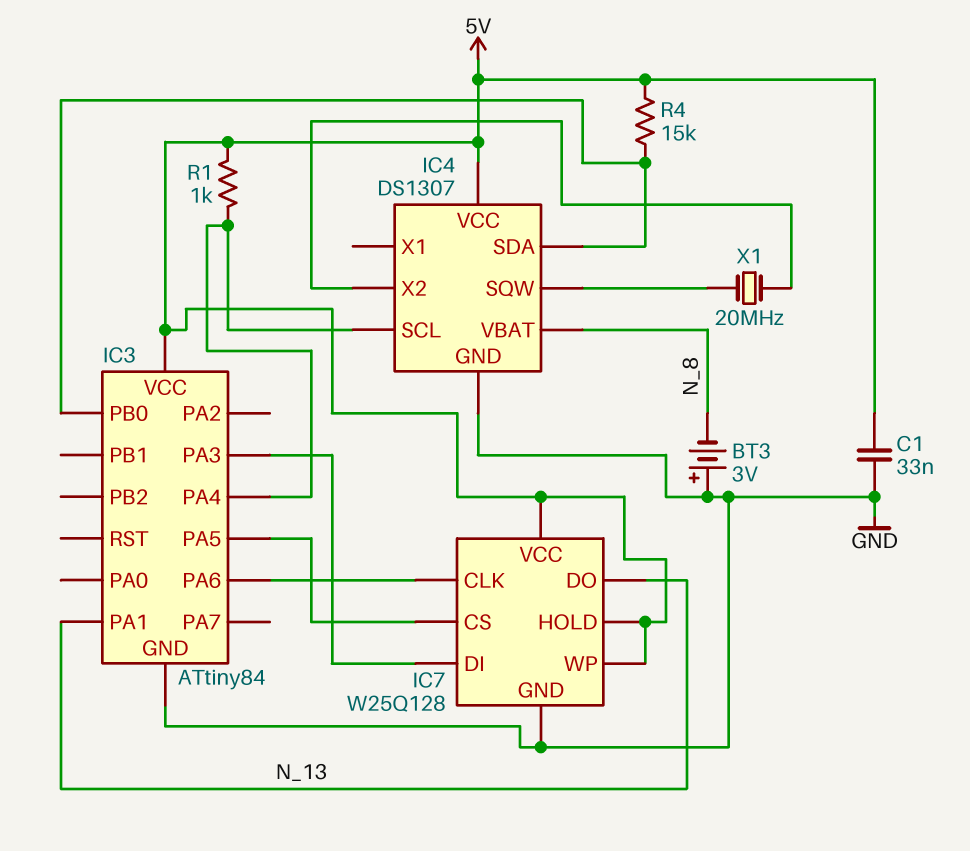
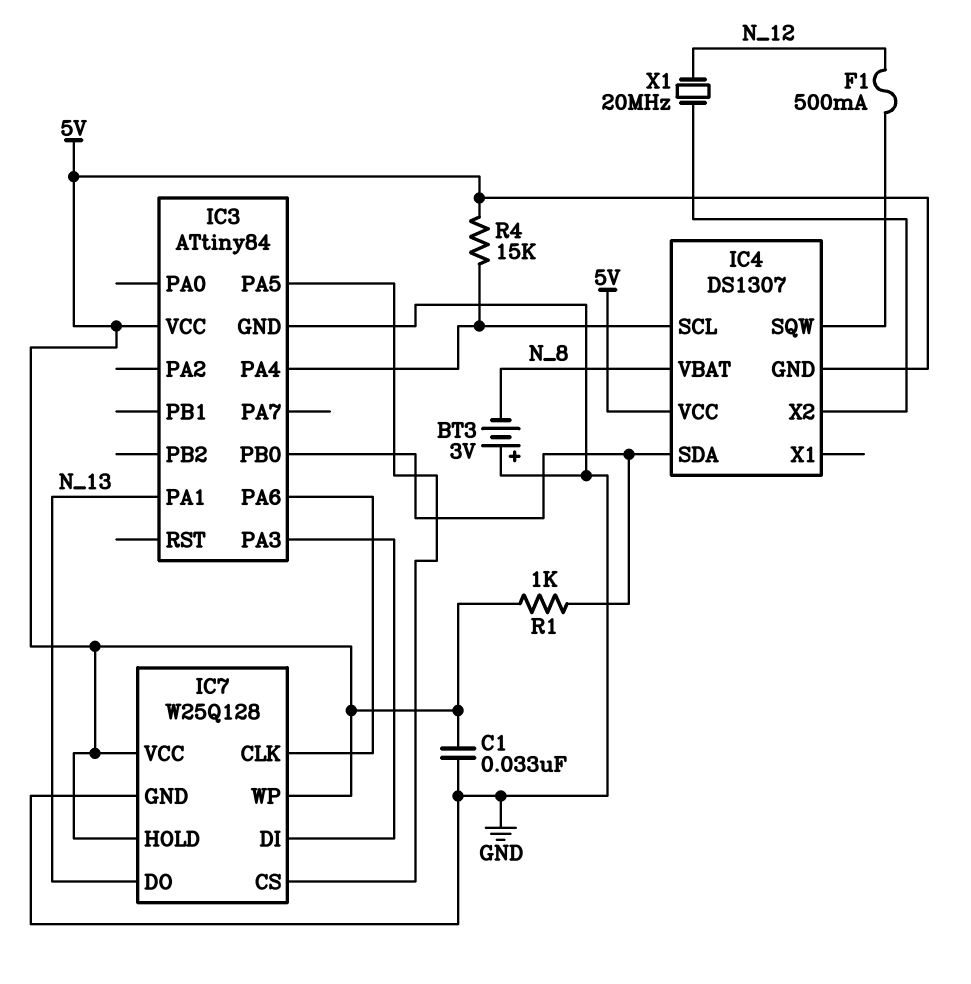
F1: none -> 500mA (IC4/SQW, N_12)
IC4 pin GND: GND -> 5V
R1: 1k (5V, IC3/PA4) -> 1k (5V, IC3/PB0)
R4: 15k (5V, IC3/PB0) -> 15k (5V, IC3/PA4)
X1: 20MHz (IC4/SQW, IC4/X2) -> 20MHz (IC4/X2, N_12)

